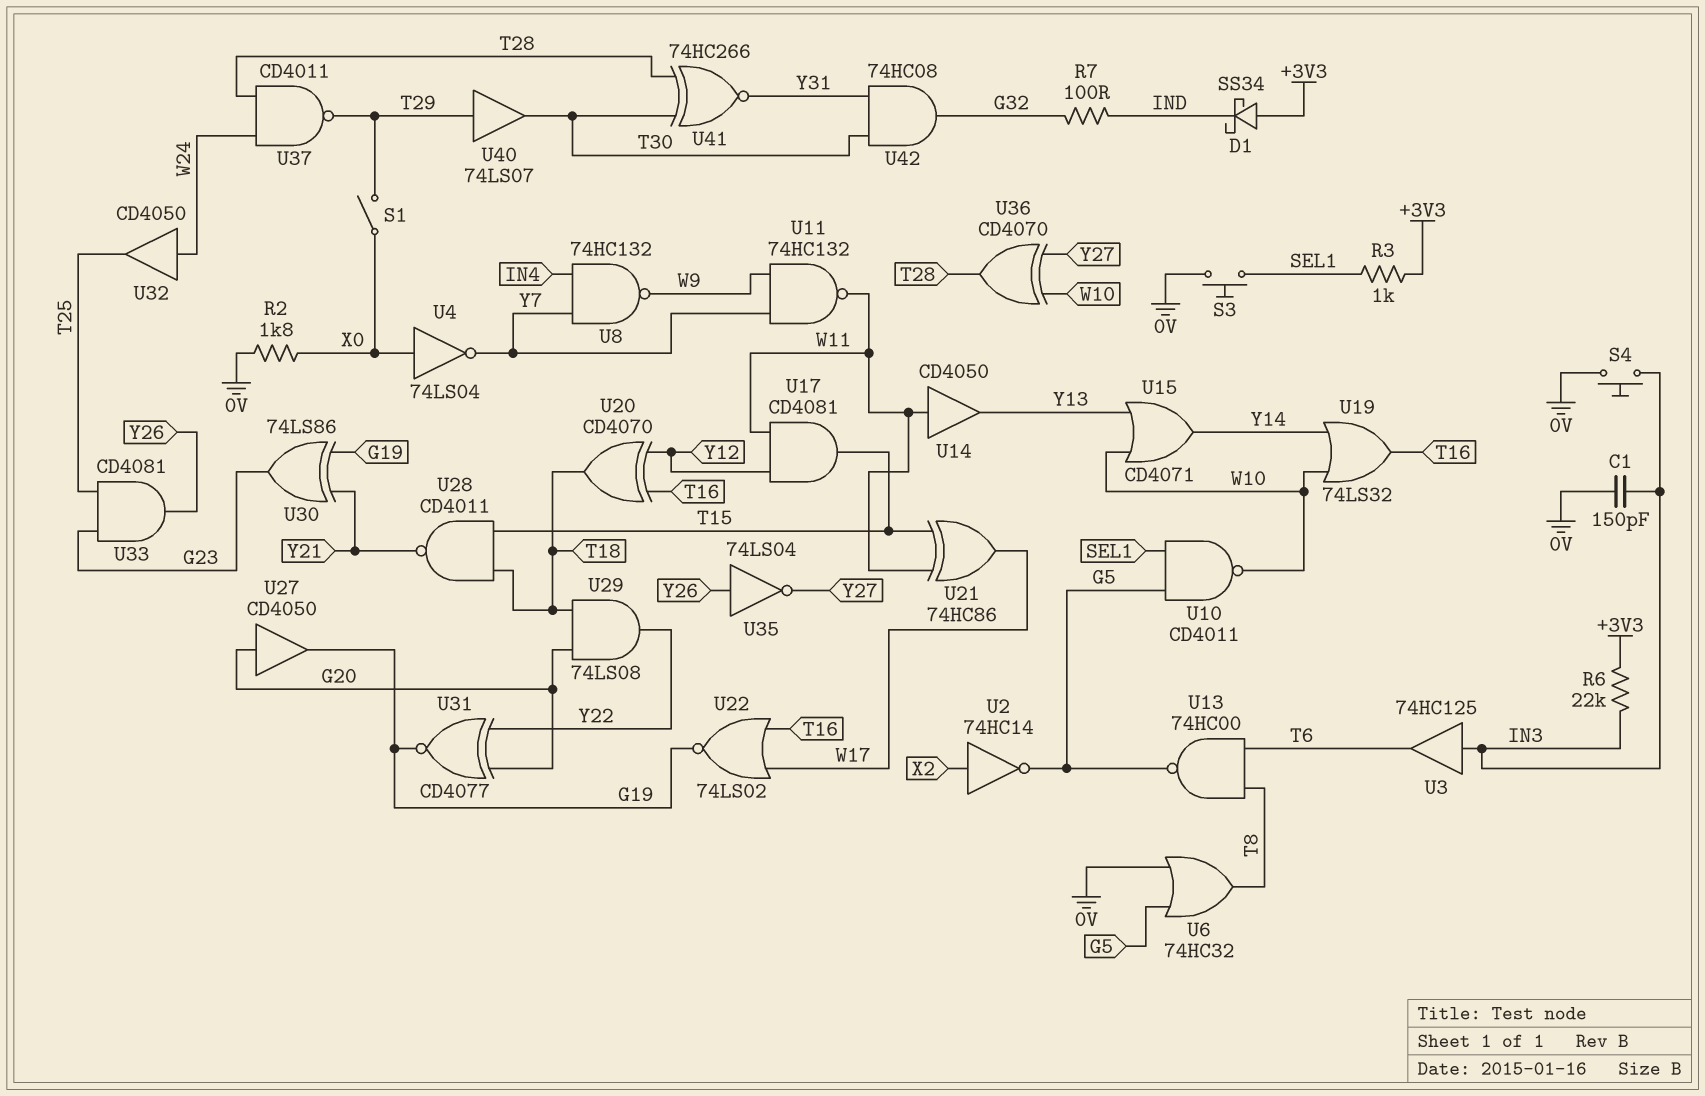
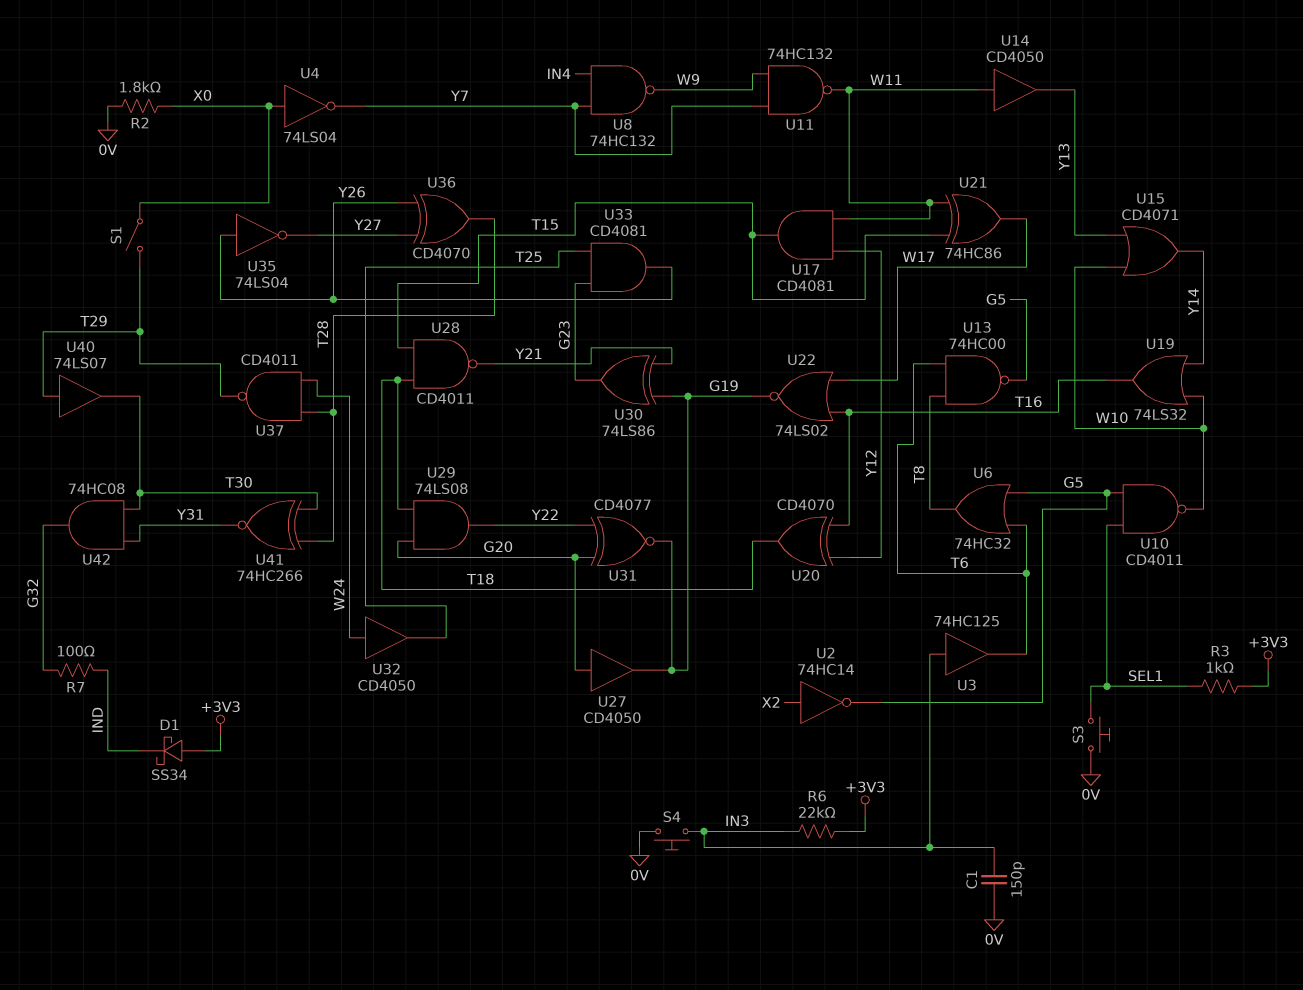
U6: OR 74HC32 (in 0V, in G5, out T8) -> OR 74HC32 (in G5, in T6, out T8)
U36: XOR CD4070 (in W10, in Y27, out T28) -> XOR CD4070 (in Y26, in Y27, out T28)

